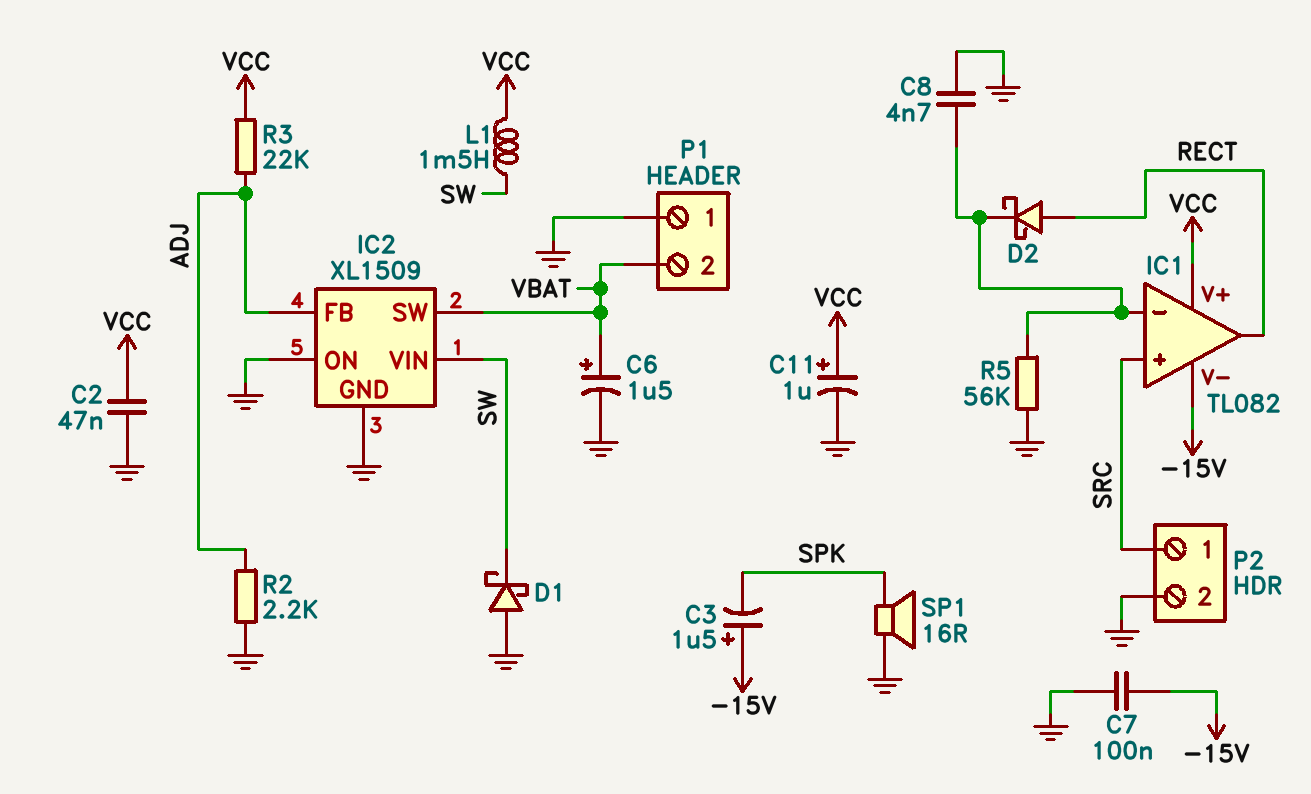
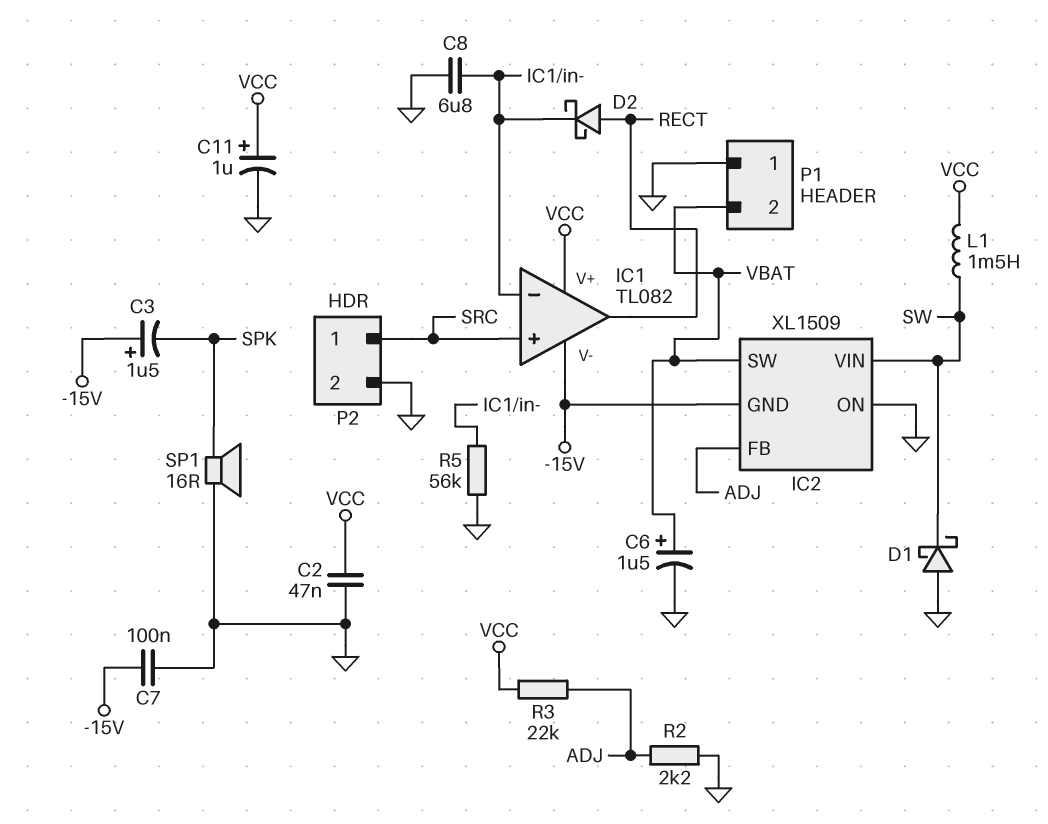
C8: 4.7nF (GND, IC1/in-) -> 6.8uF (GND, IC1/in-)
IC2 pin GND: GND -> -15V

